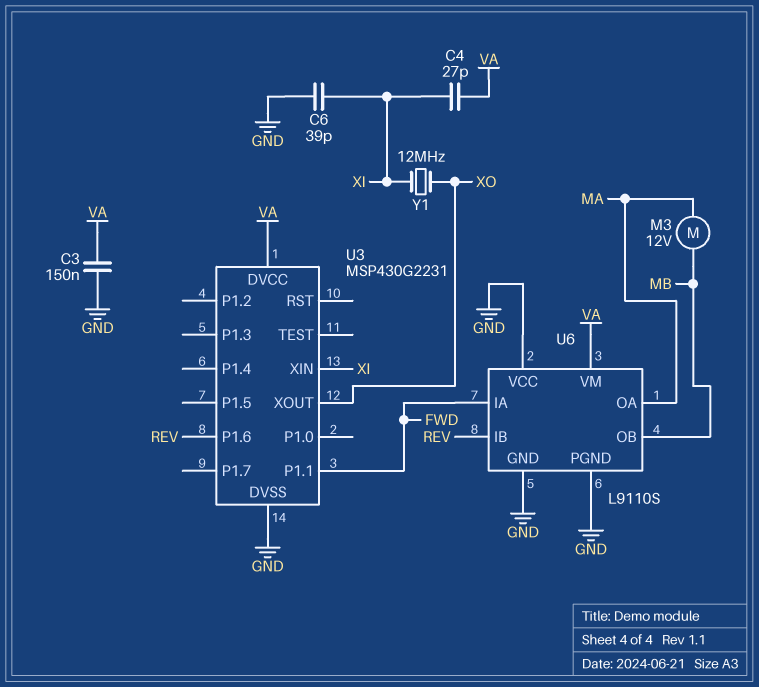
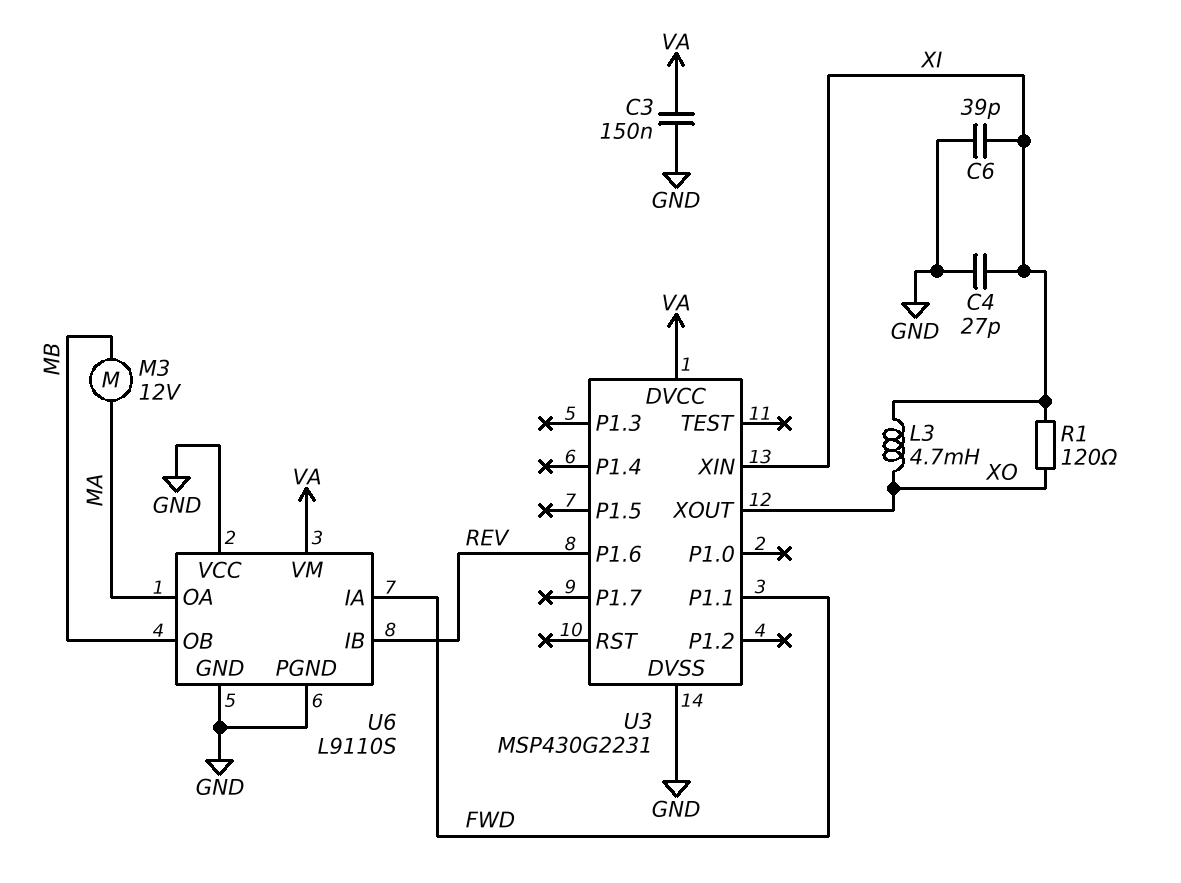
C4: 27pF (VA, XI) -> 27pF (GND, XI)
L3: none -> 4.7mH (XI, XO)
R1: none -> 120 (XI, XO)
Y1: 12MHz (XI, XO) -> none

